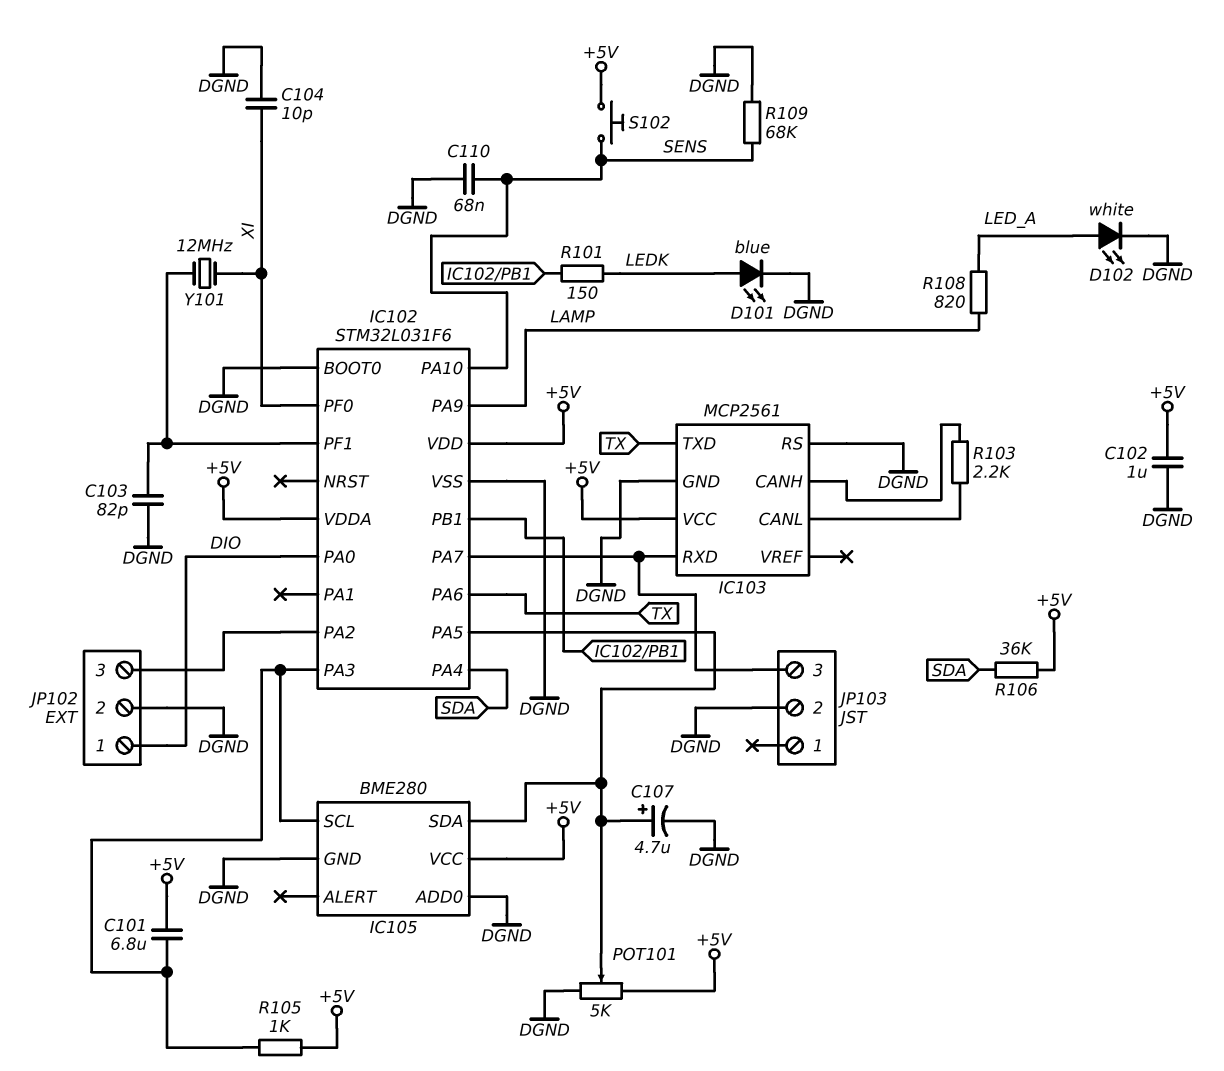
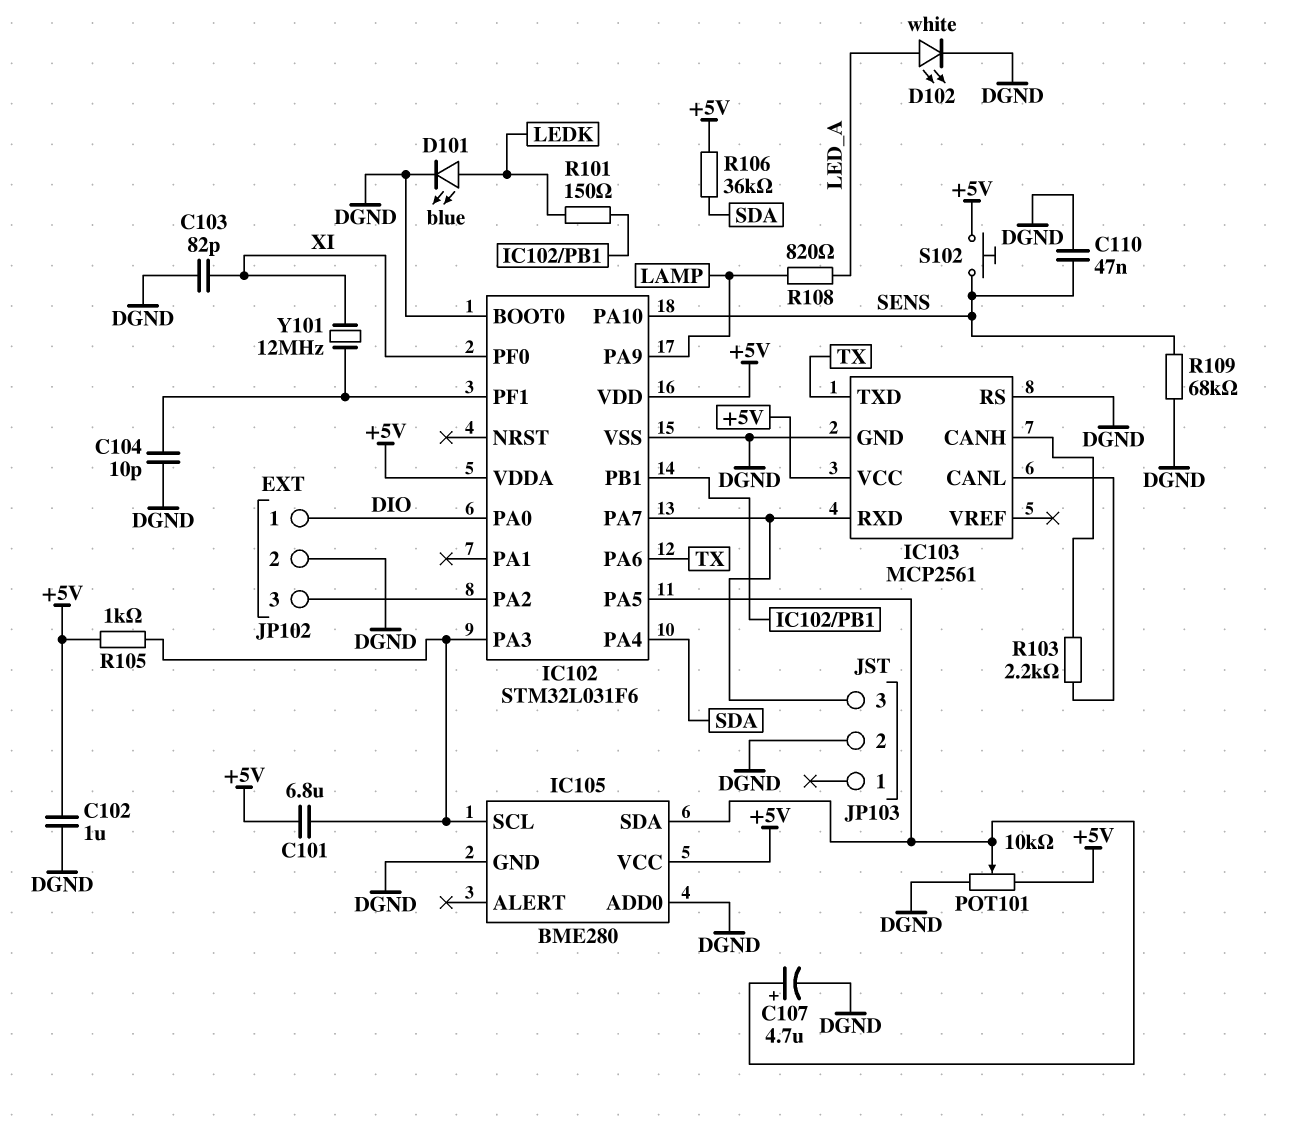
C103: 82pF (DGND, IC102/PF1) -> 82pF (DGND, XI)
C104: 10pF (DGND, XI) -> 10pF (DGND, IC102/PF1)
C110: 68nF (DGND, SENS) -> 47nF (DGND, SENS)
POT101: 5k (+5V, DGND, wiper IC102/PA5) -> 10k (+5V, DGND, wiper IC102/PA5)

